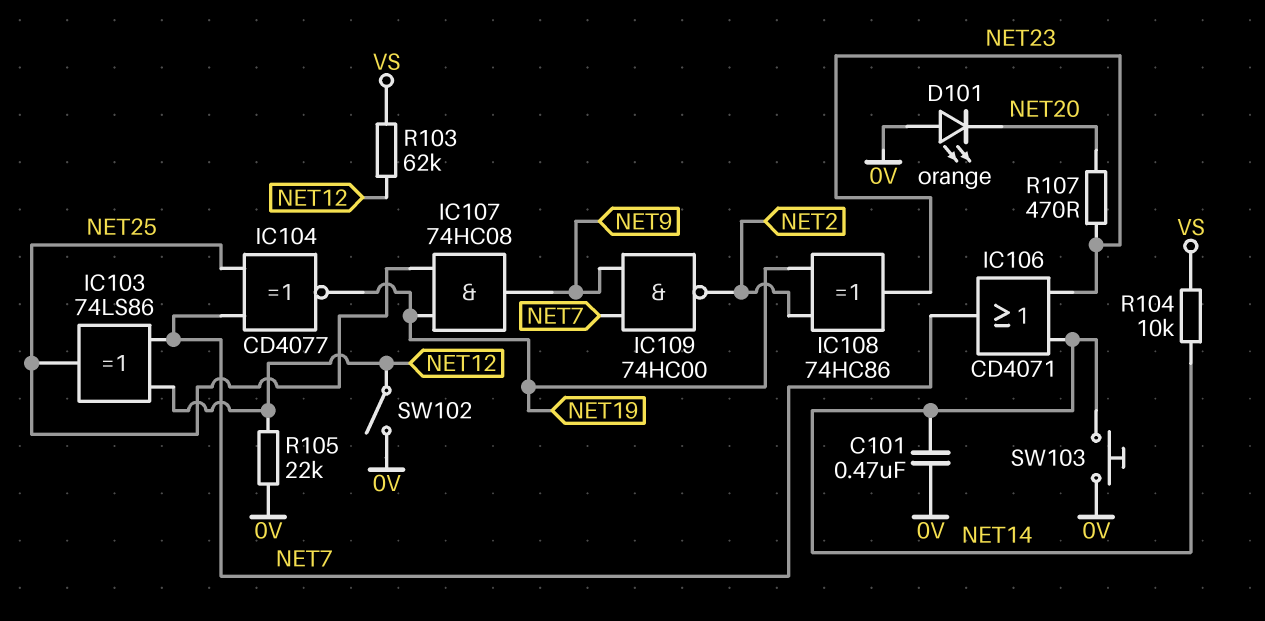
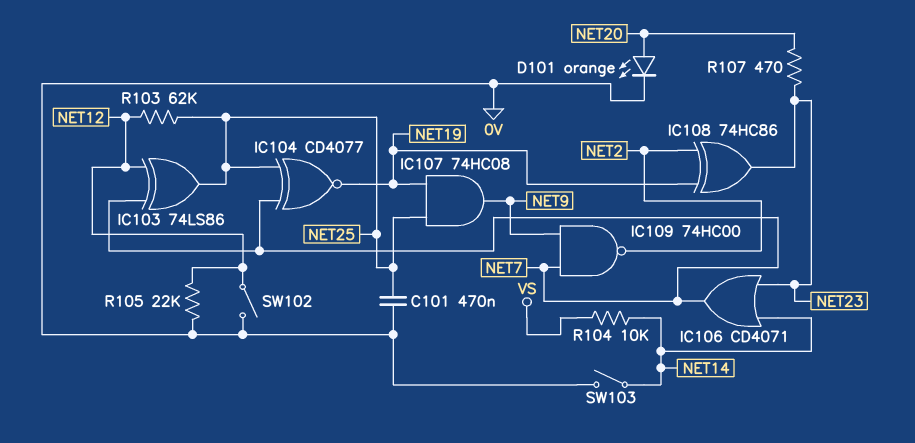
C101: 470nF (0V, NET14) -> 470nF (0V, NET25)
D101: LED orange (A 0V, K NET20) -> LED orange (A NET20, K 0V)
R103: 62k (NET12, VS) -> 62k (NET12, NET25)
SW103: button (0V, NET14) -> switch (0V, NET14)

